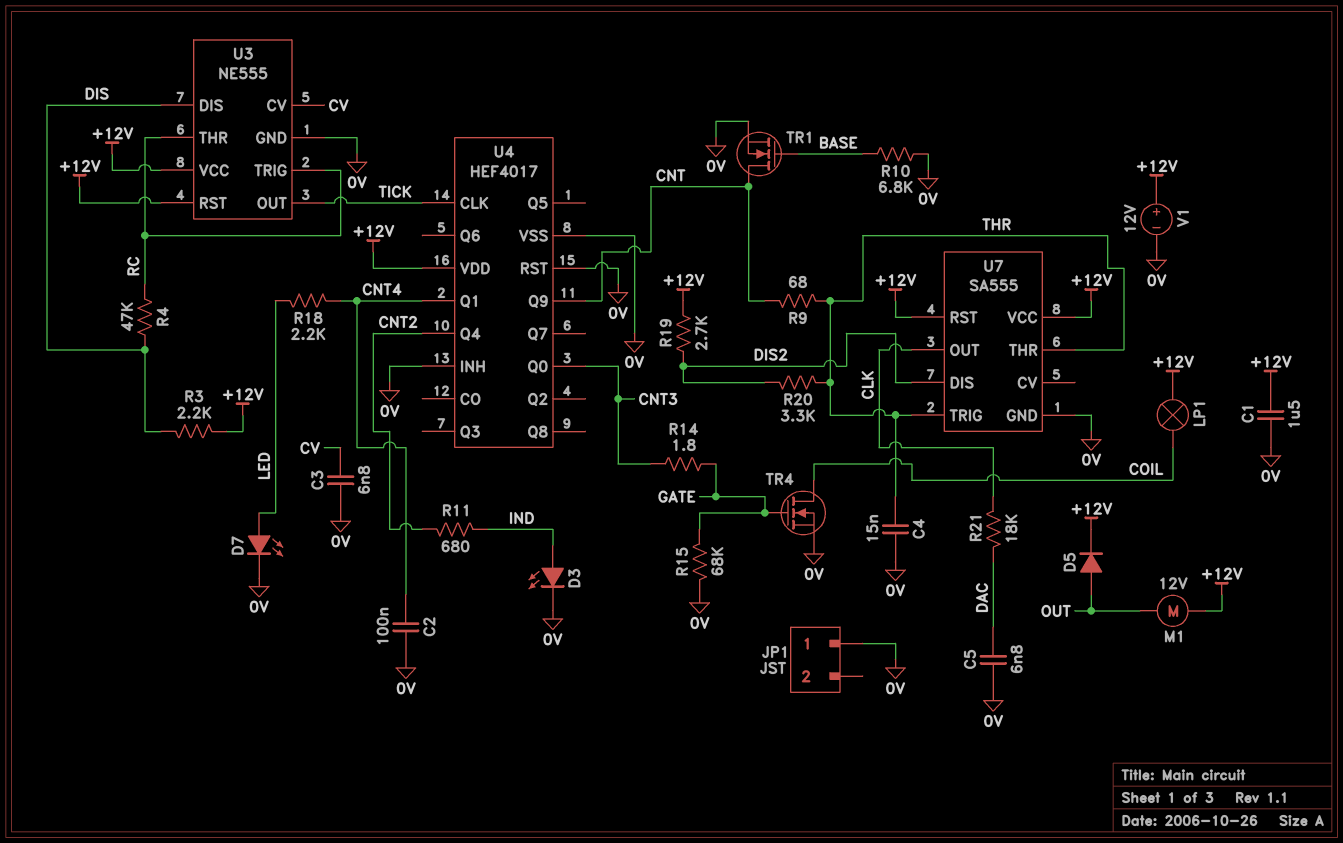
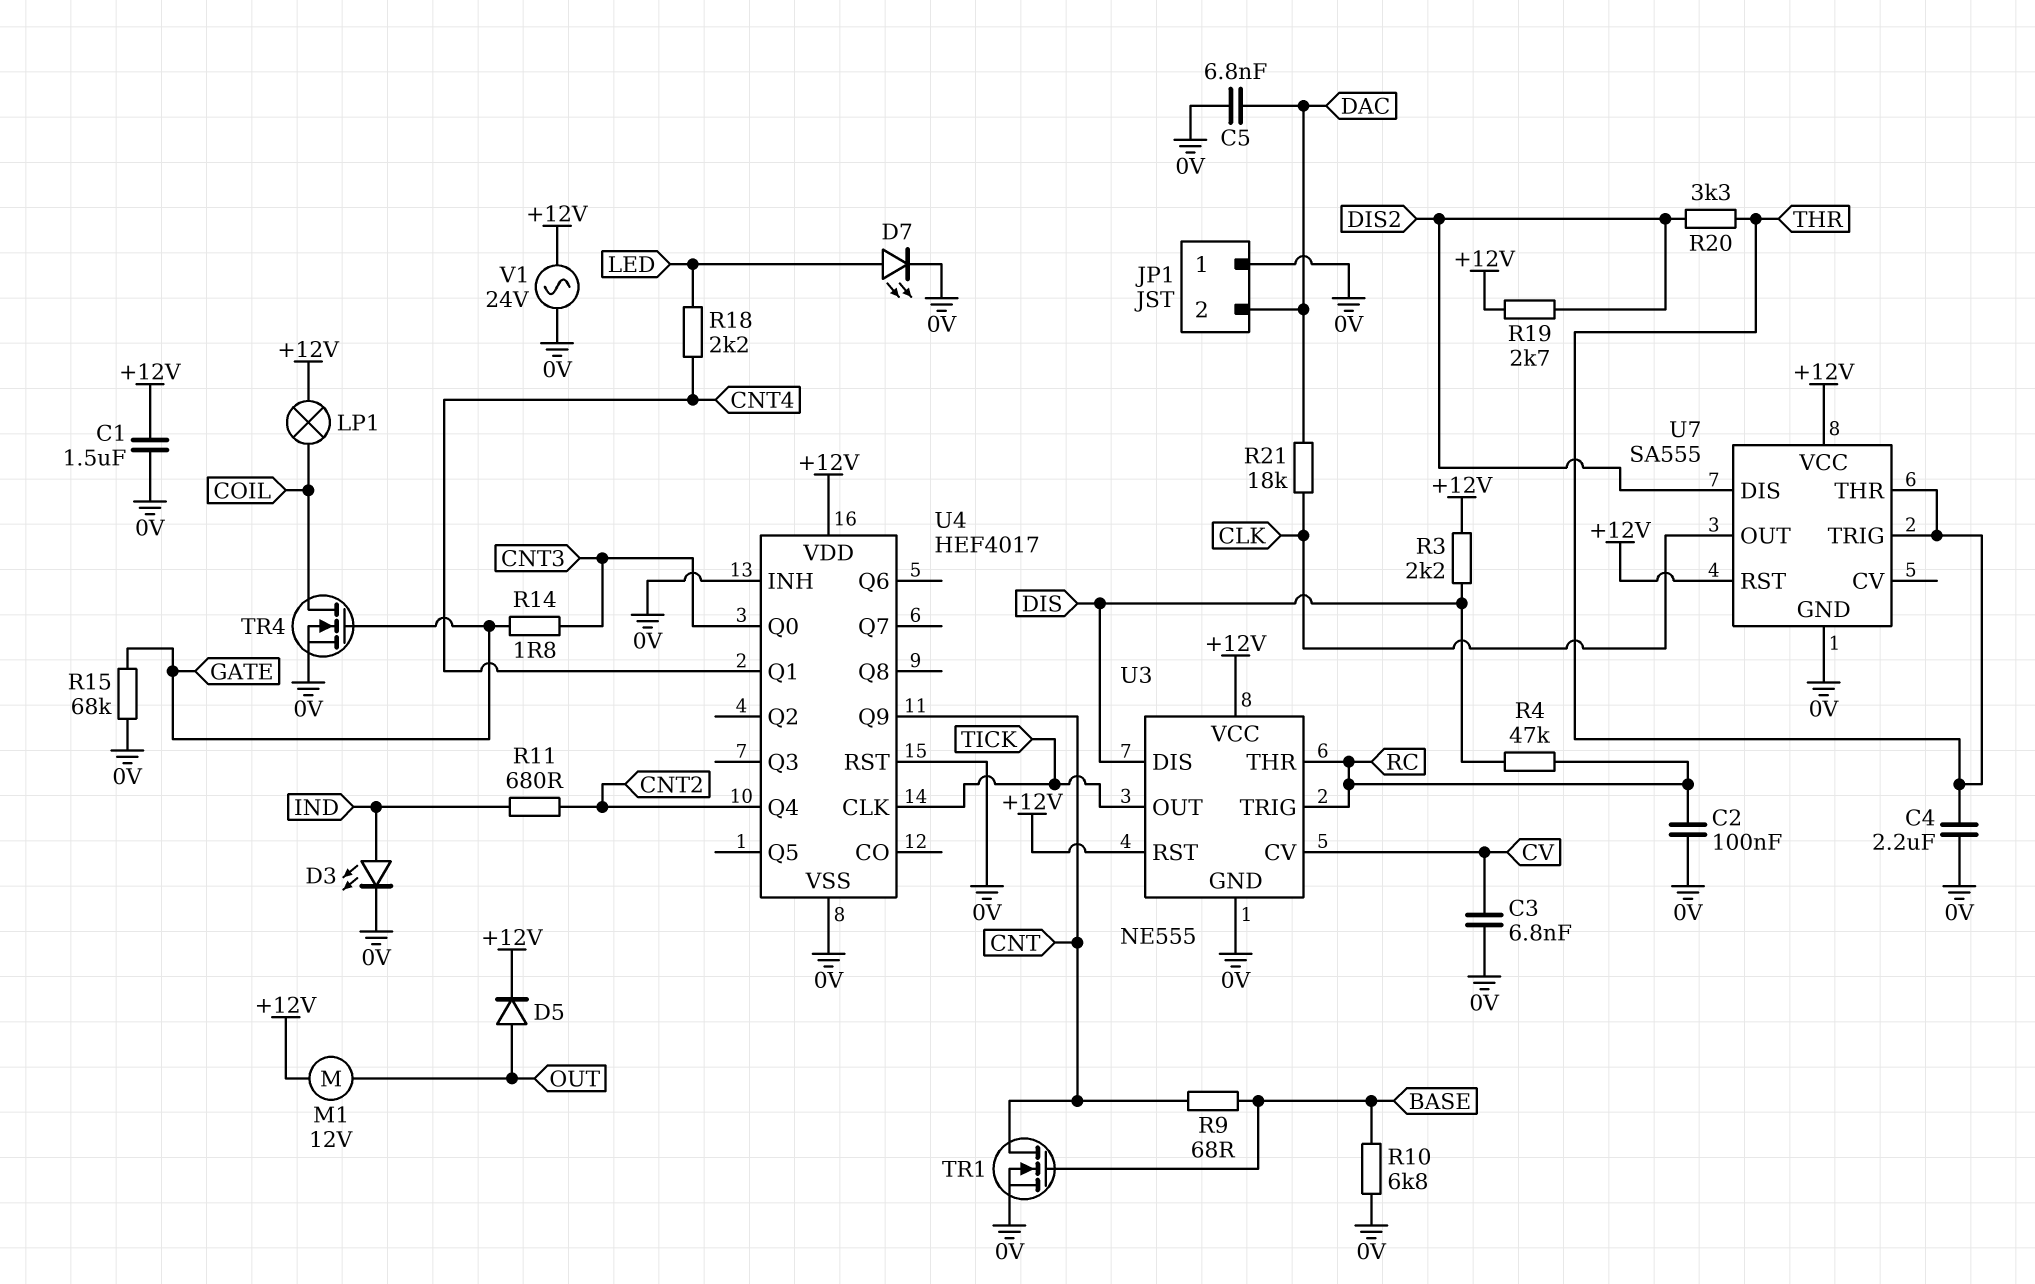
C2: 100nF (0V, CNT4) -> 100nF (0V, RC)
C4: 15nF (0V, THR) -> 2.2uF (0V, THR)
JP1 pin 2: none -> DAC
R9: 68 (CNT, THR) -> 68 (BASE, CNT)
V1: 12V (plus +12V, minus 0V) -> AC 24V (+12V, 0V)

